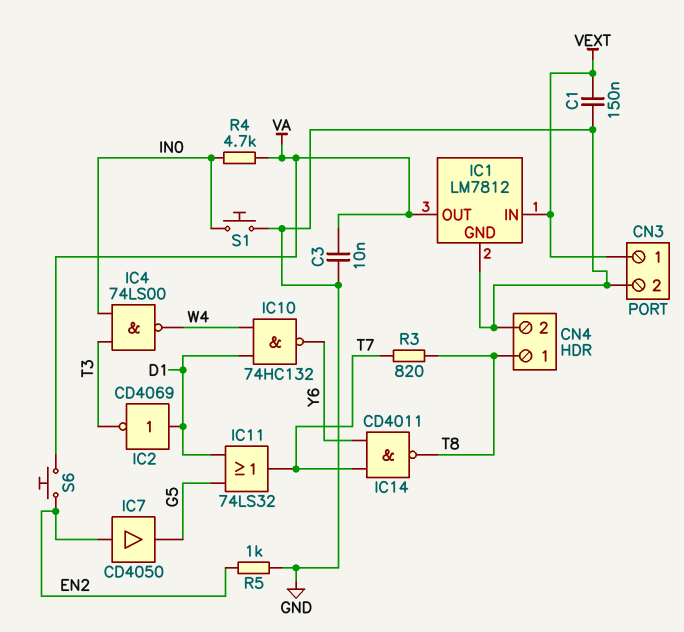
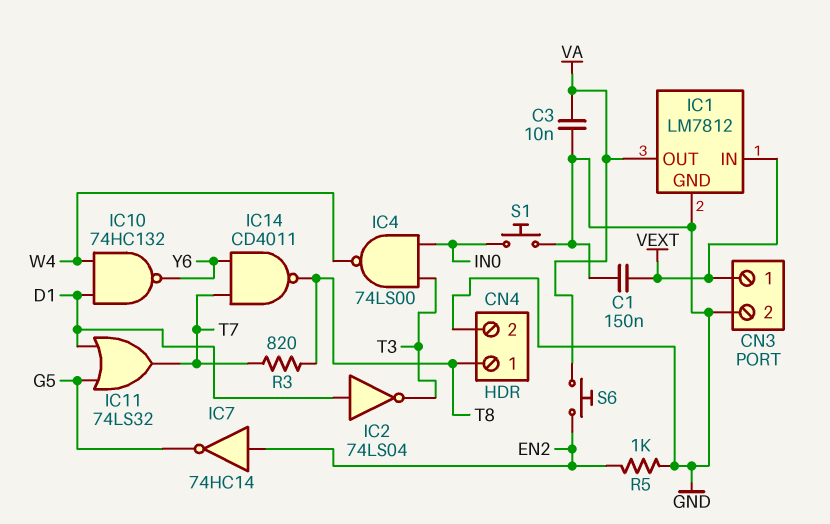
IC2: NOT CD4069 (in D1, out T3) -> NOT 74LS04 (in D1, out T3)
IC7: buffer CD4050 (in EN2, out G5) -> NOT 74HC14 (in EN2, out G5)
R4: 4.7k (IN0, VA) -> none

